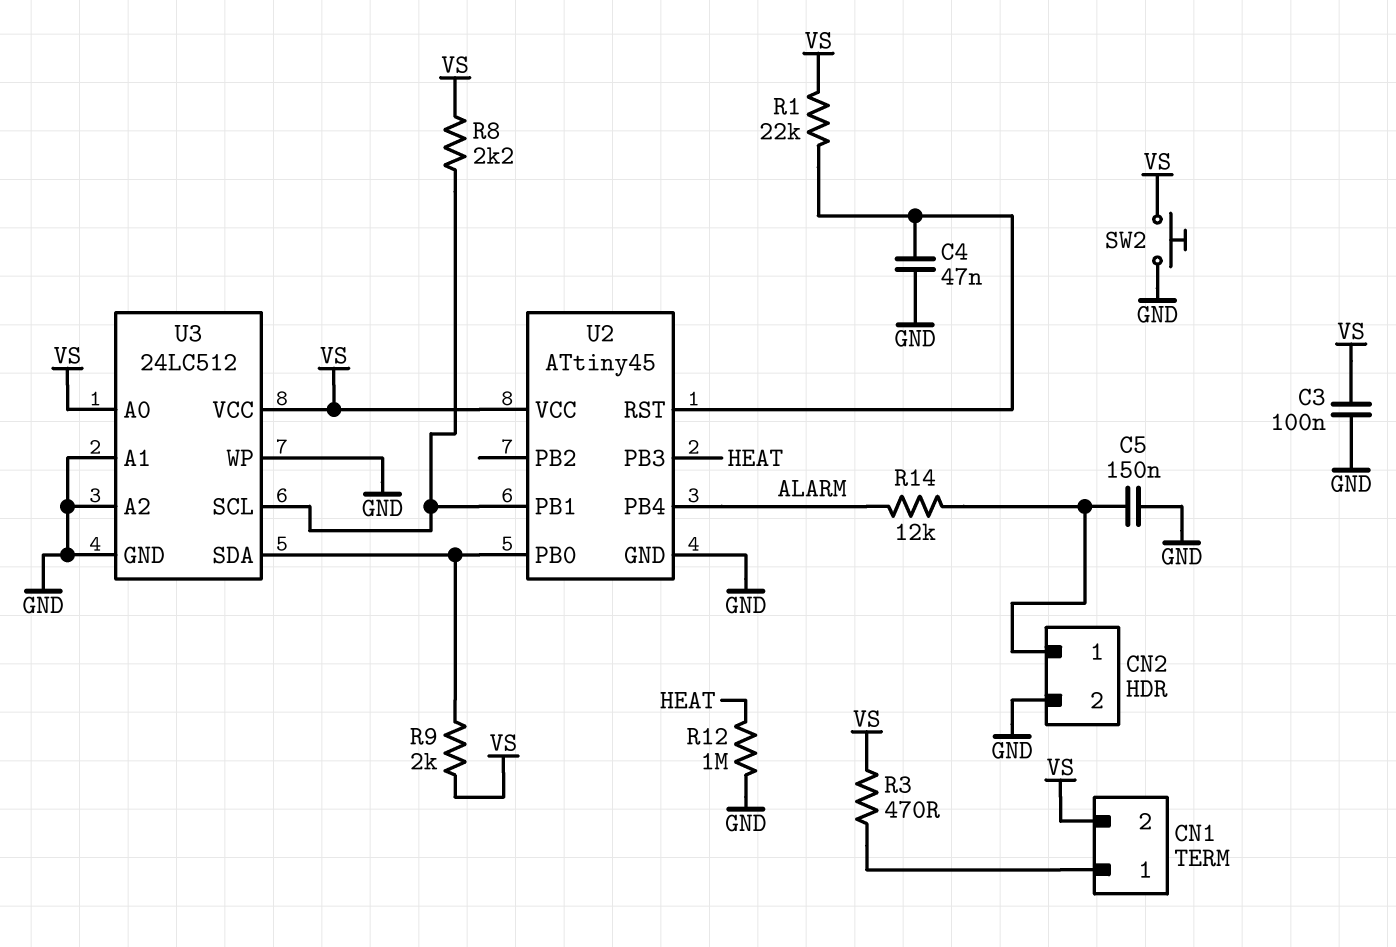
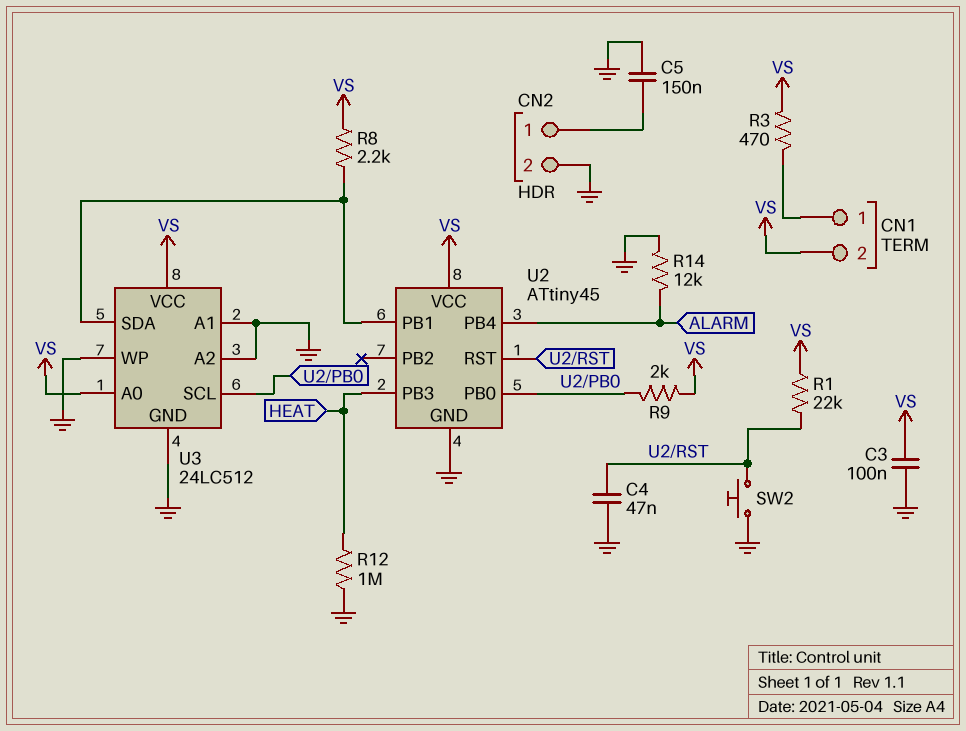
R14: 12k (ALARM, CN2/1) -> 12k (ALARM, GND)
SW2: button (GND, VS) -> button (GND, U2/RST)
U3 pin SCL: U2/PB1 -> U2/PB0
U3 pin SDA: U2/PB0 -> U2/PB1

